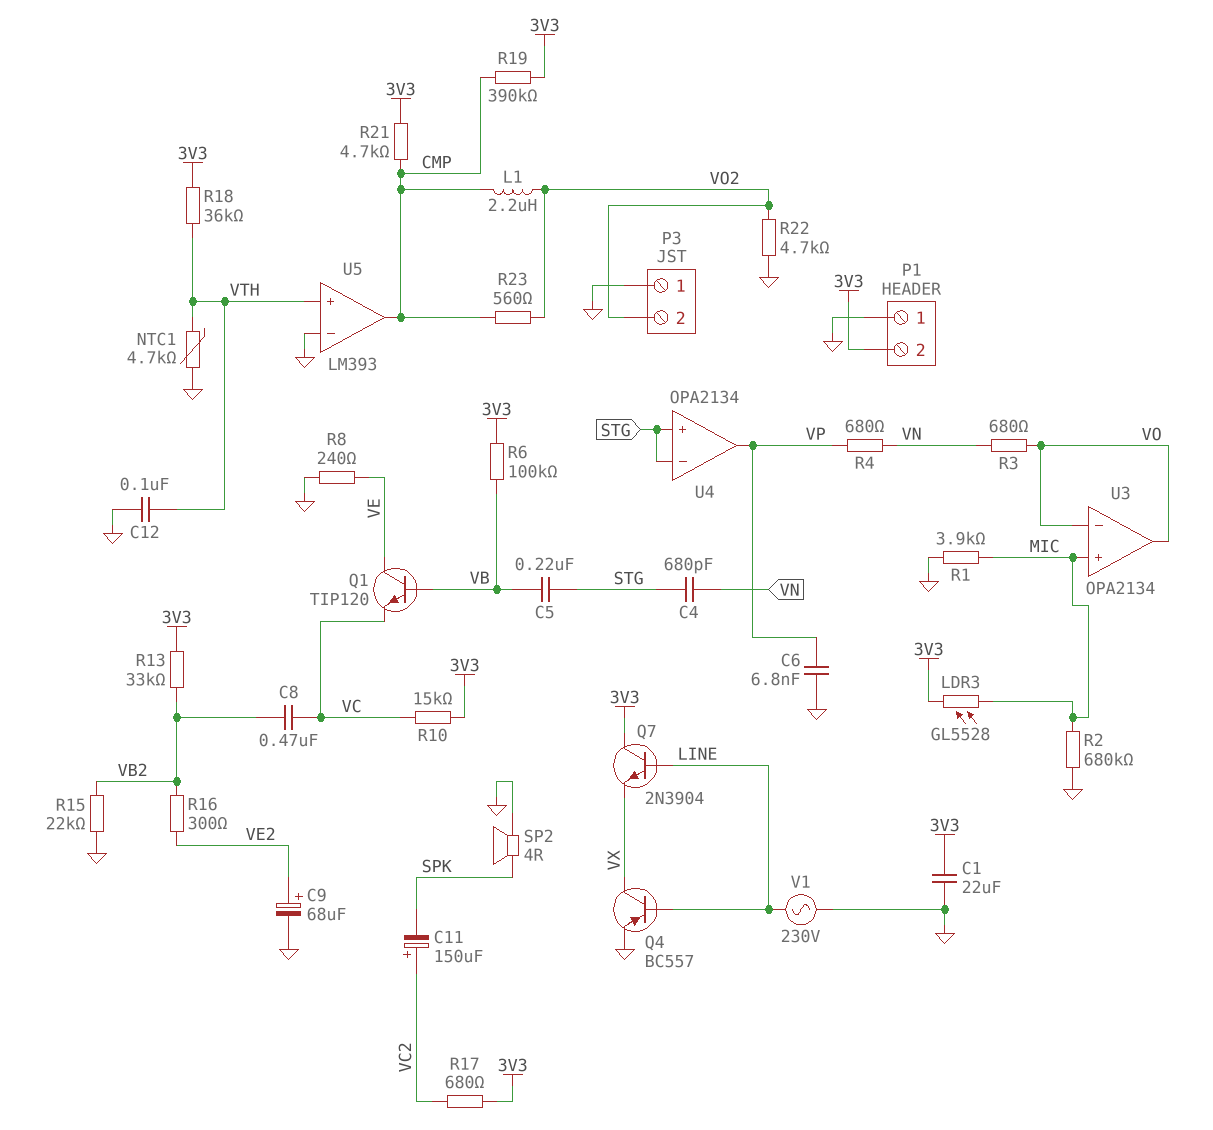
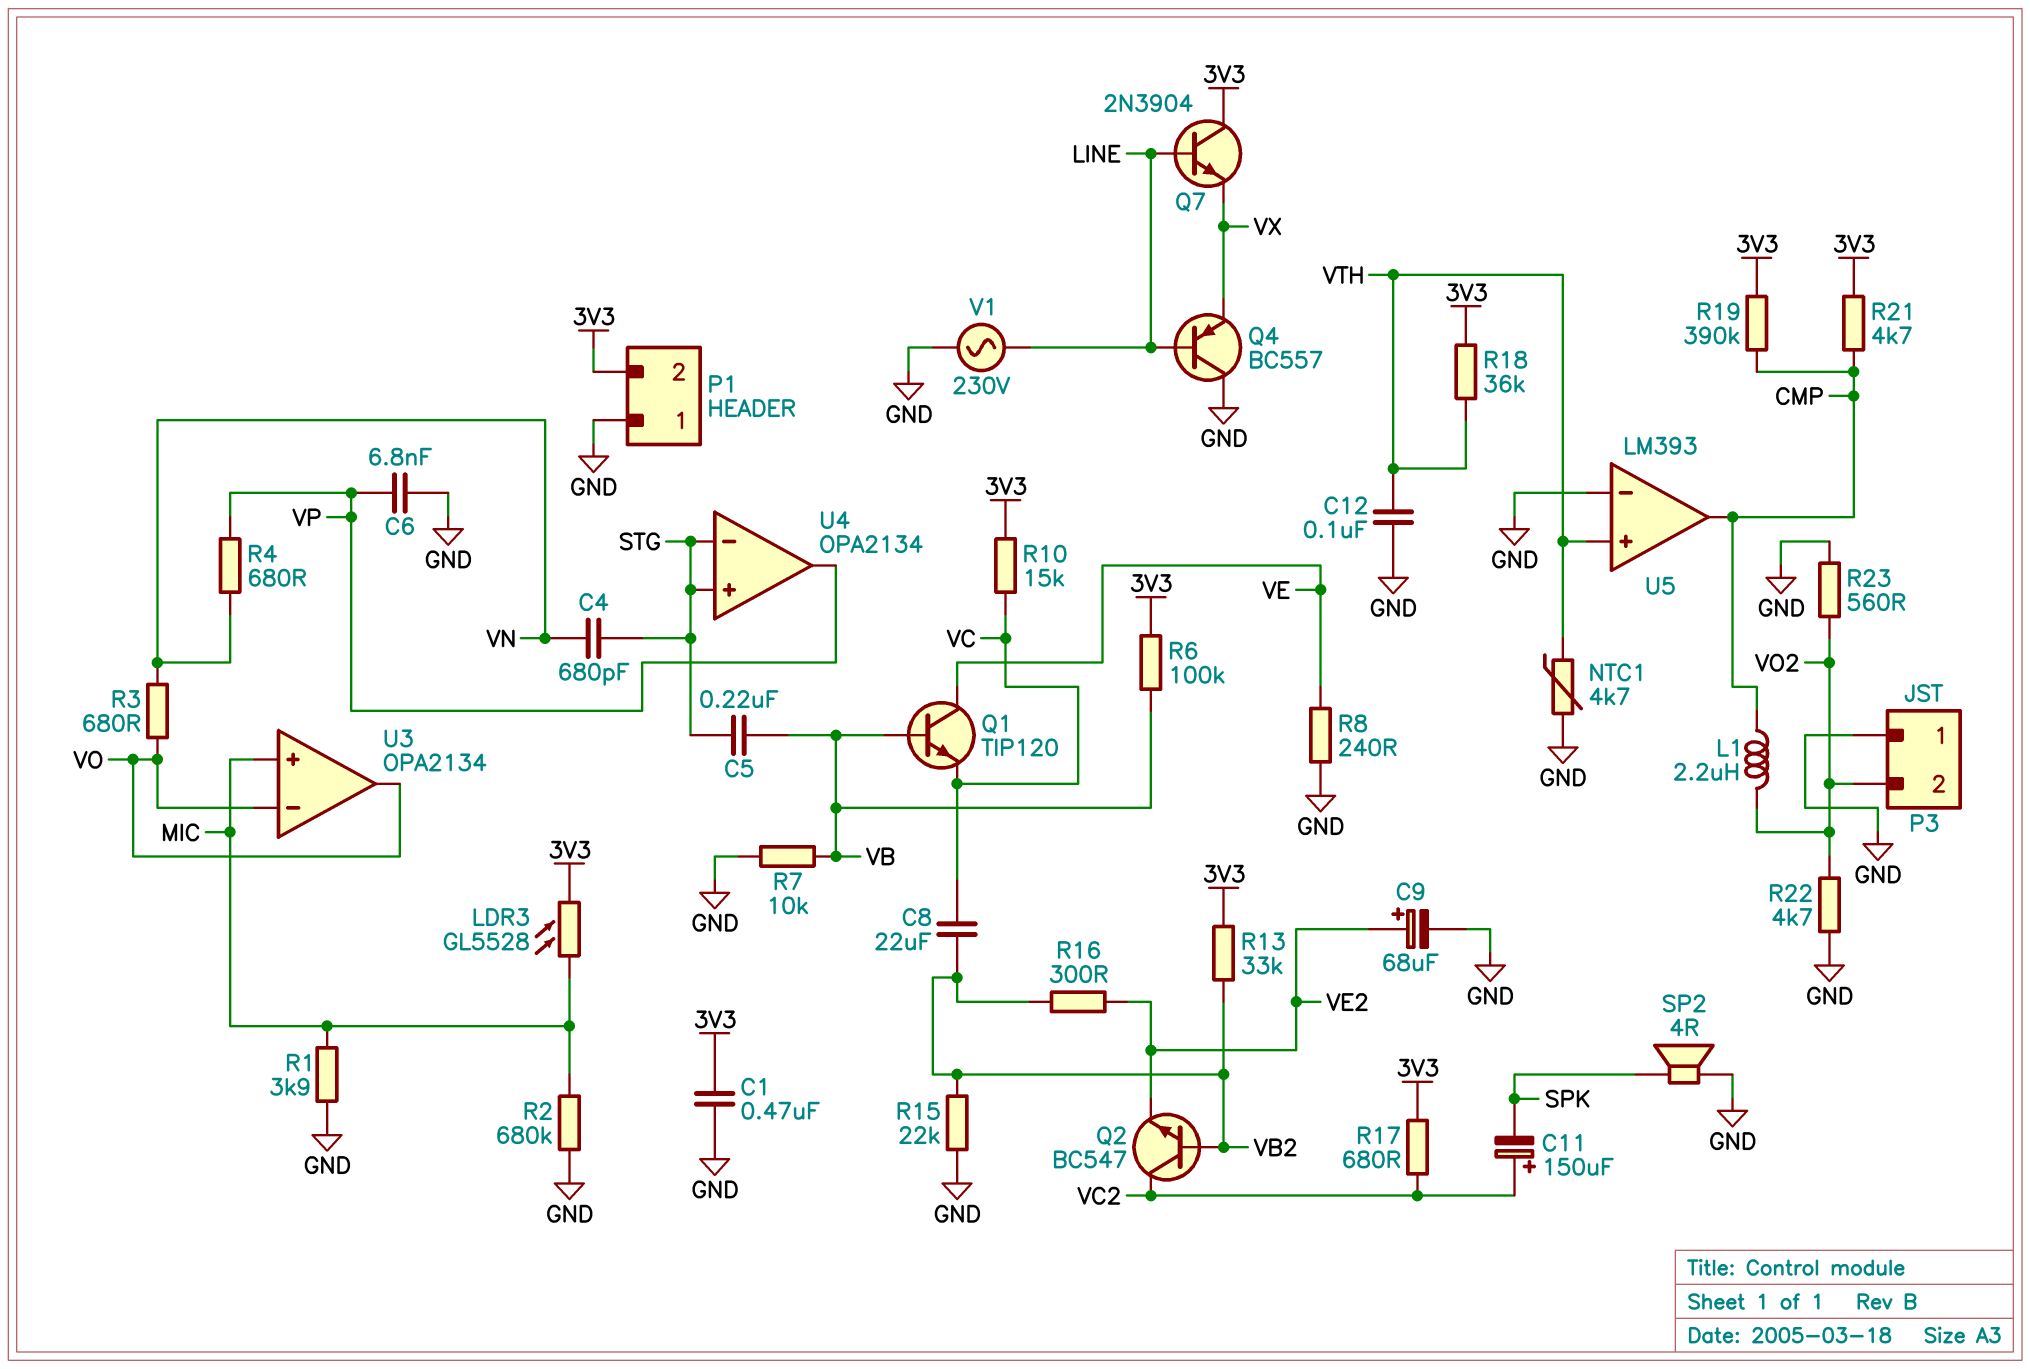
C1: 22uF (3V3, GND) -> 470nF (3V3, GND)
C8: 470nF (VB2, VC) -> 22uF (VB2, VC)
Q2: none -> NPN BC547 (B VB2, C VC2, E VE2)
Q4: PNP BC557 (B LINE, C VX, E GND) -> PNP BC557 (B LINE, C GND, E VX)
R7: none -> 10k (GND, VB)
R23: 560 (CMP, VO2) -> 560 (GND, VO2)

